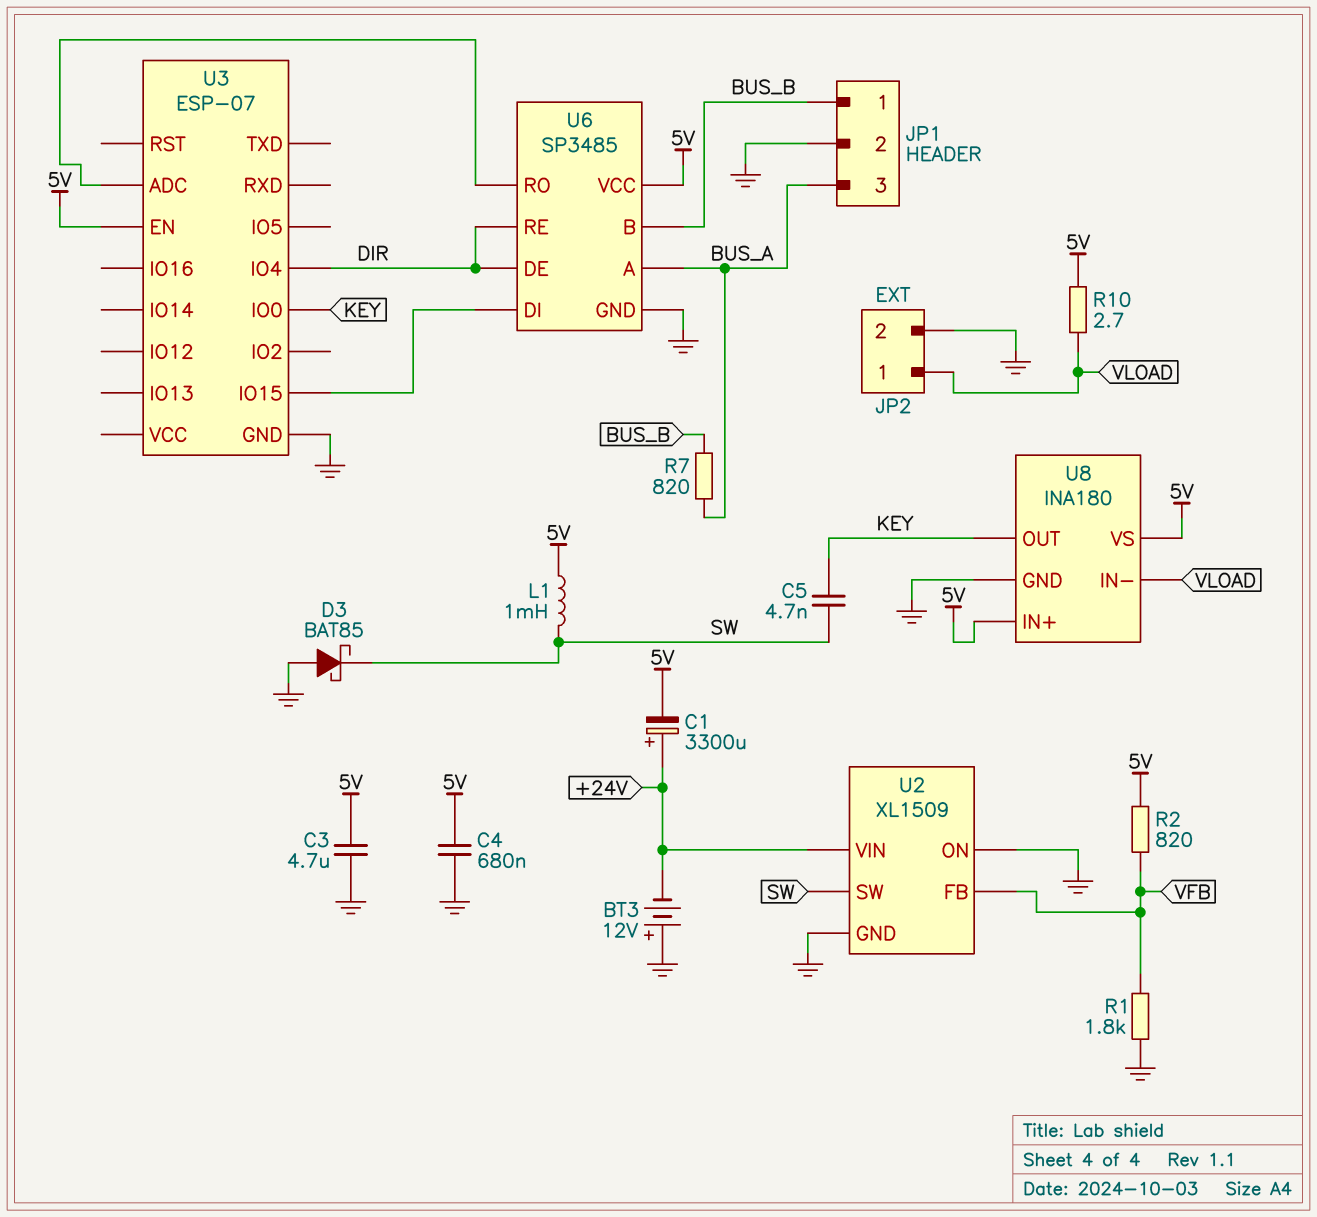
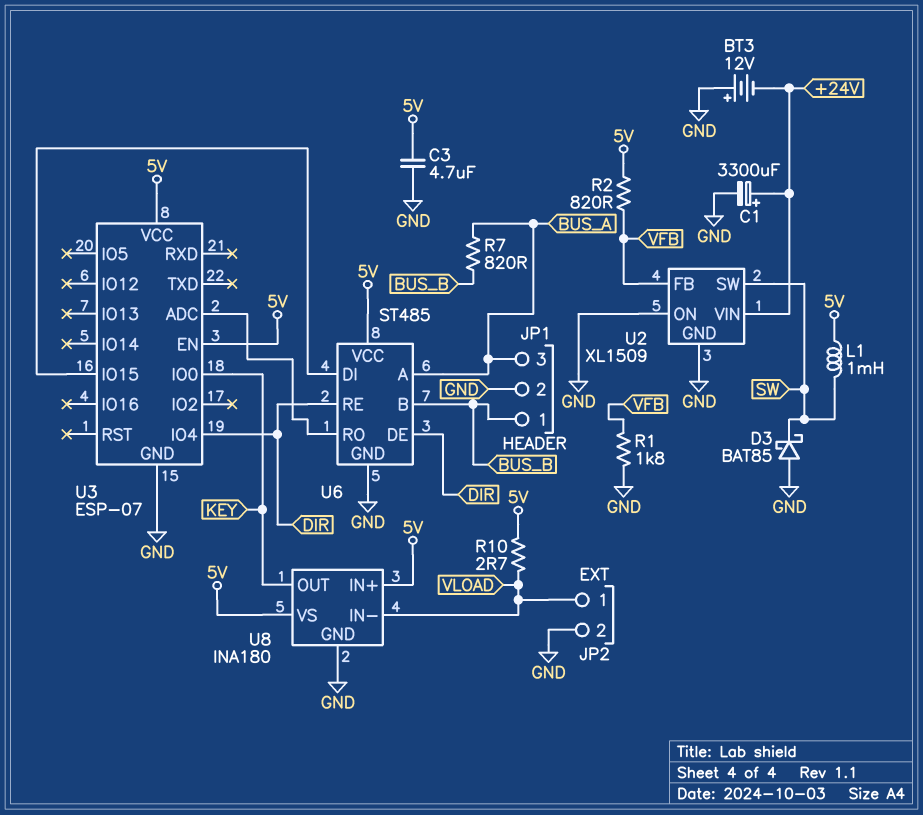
C1: 3300uF (plus +24V, minus 5V) -> 3300uF (plus +24V, minus GND)
C4: 680nF (5V, GND) -> none
C5: 4.7nF (KEY, SW) -> none
U3 pin VCC: none -> 5V
U6: SP3485 -> ST485

